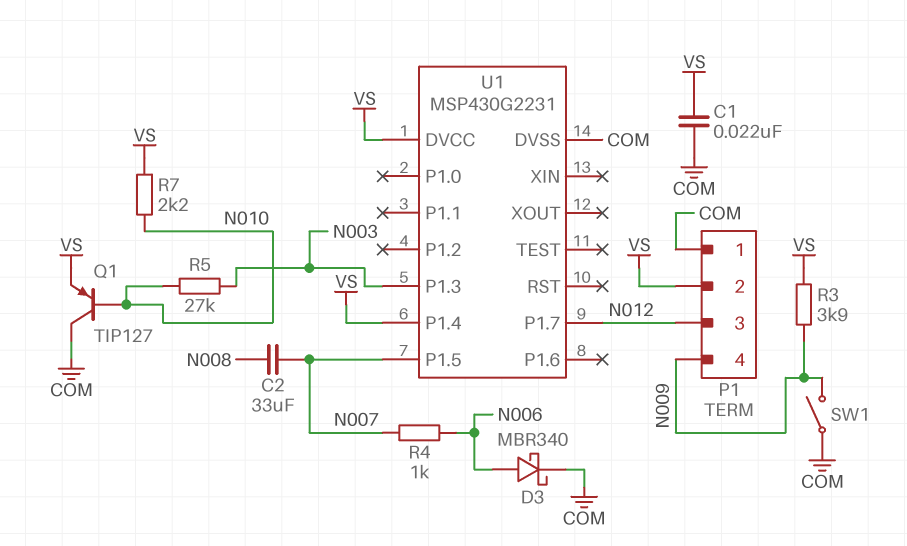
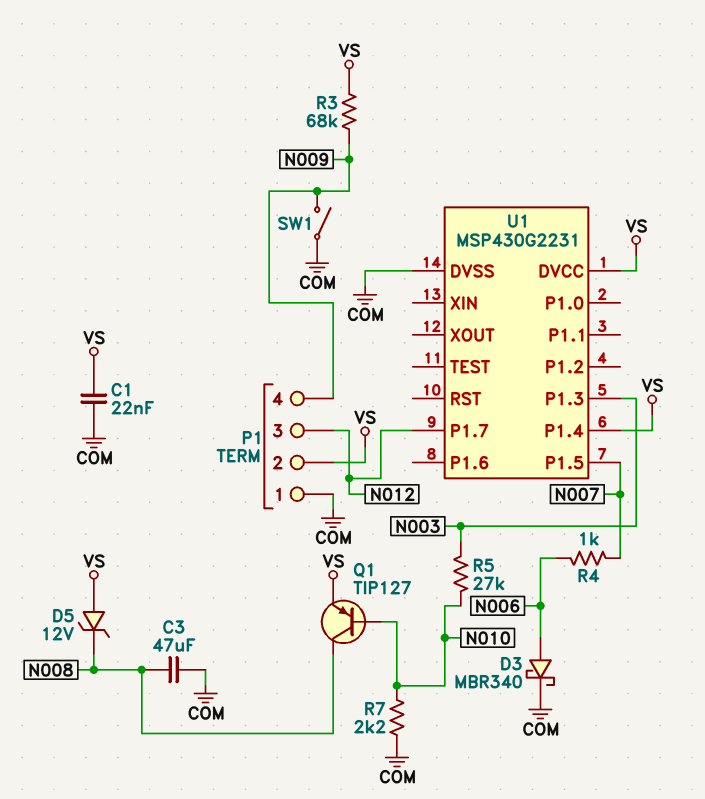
C2: 33uF (N007, N008) -> none
C3: none -> 47uF (COM, N008)
D5: none -> zener 12V (A VS, K N008)
Q1: PNP TIP127 (B N010, C COM, E VS) -> PNP TIP127 (B N010, C N008, E VS)
R3: 3.9k (N009, VS) -> 68k (N009, VS)
R7: 2.2k (N010, VS) -> 2.2k (COM, N010)

